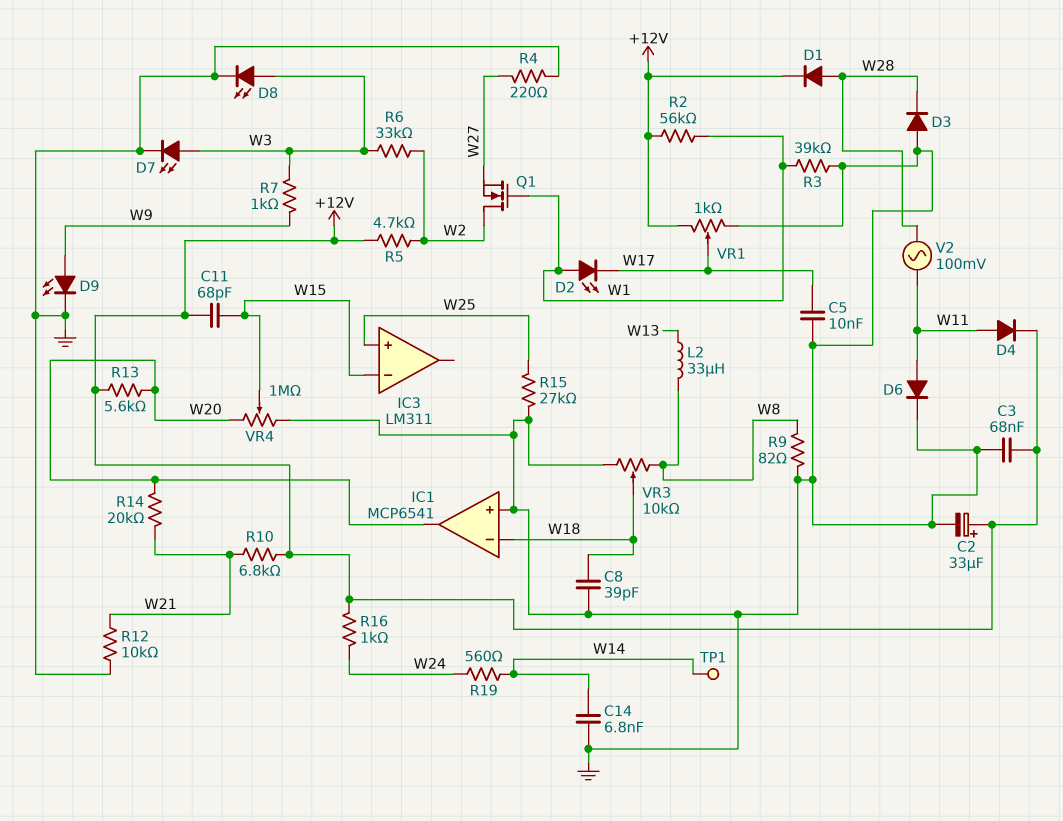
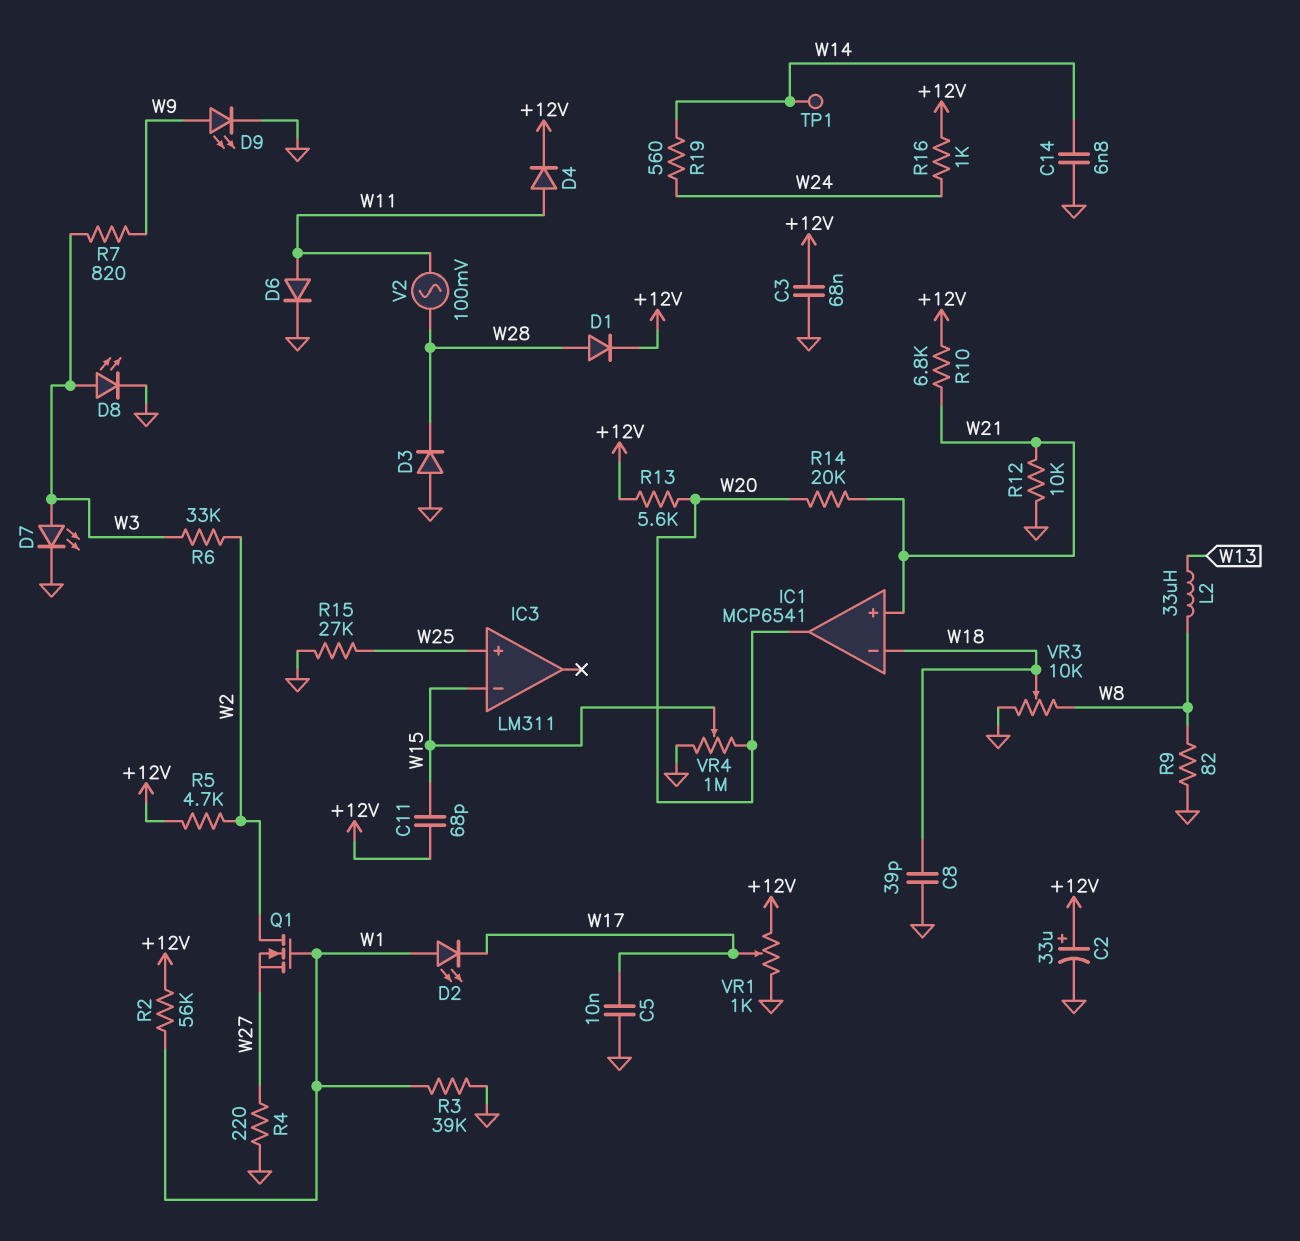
IC1 pin in+: GND -> W21
R7: 1k (W3, W9) -> 820 (W3, W9)

